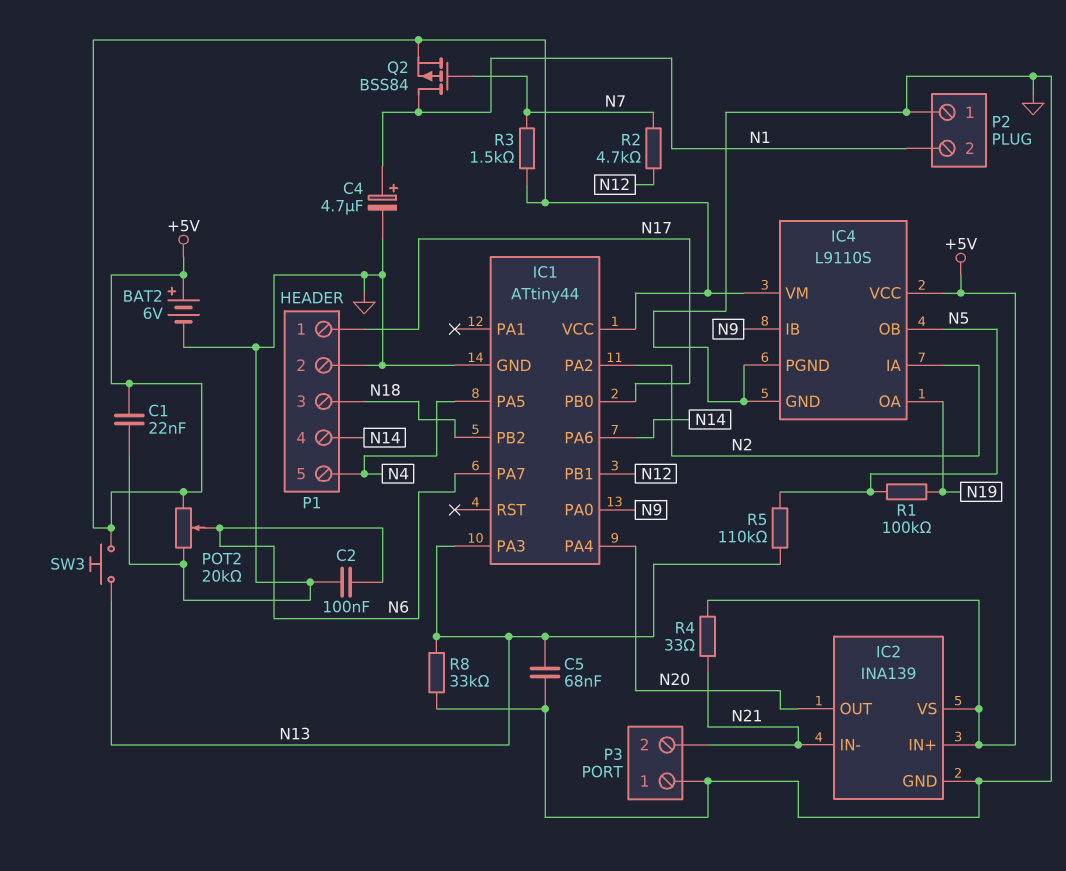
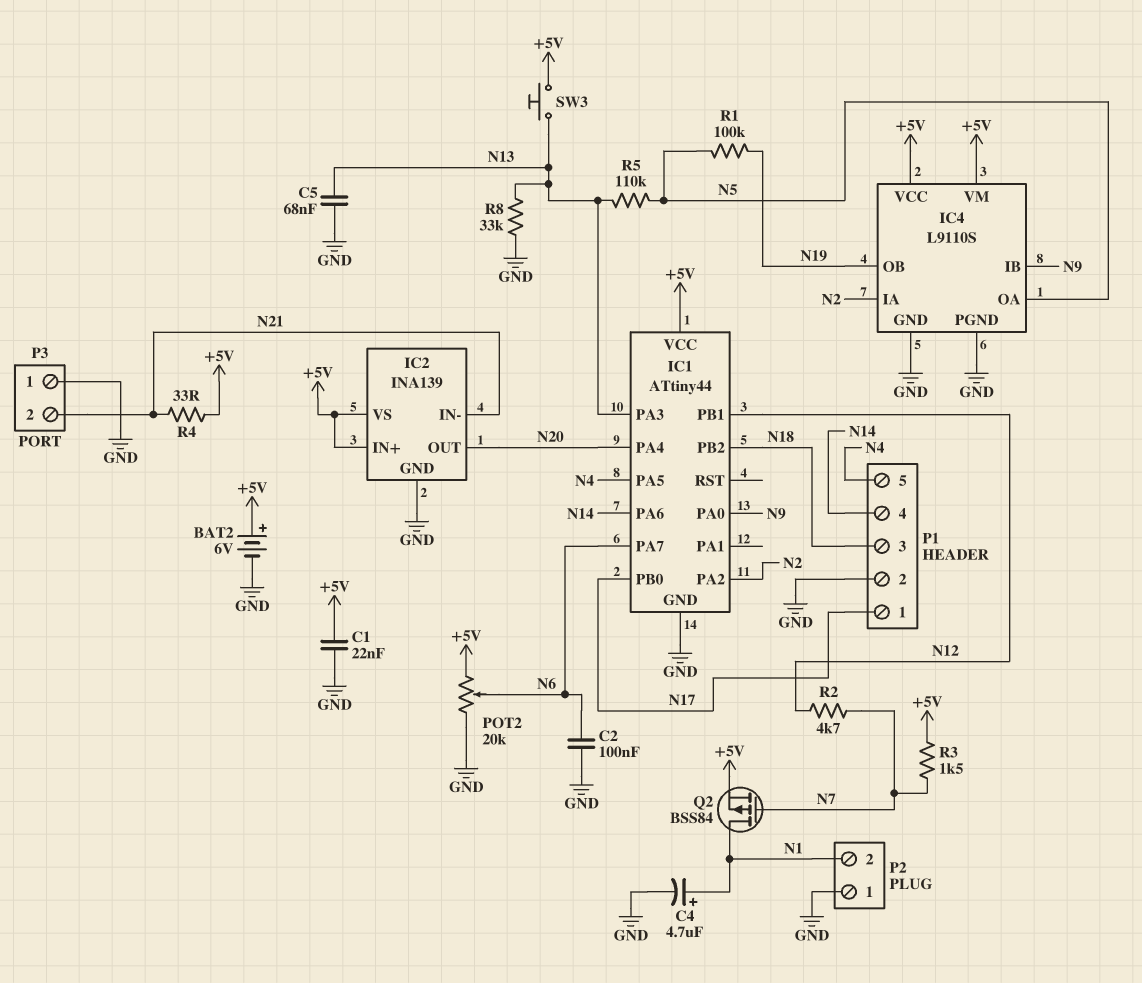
IC4 pin OA: N19 -> N5
IC4 pin OB: N5 -> N19

